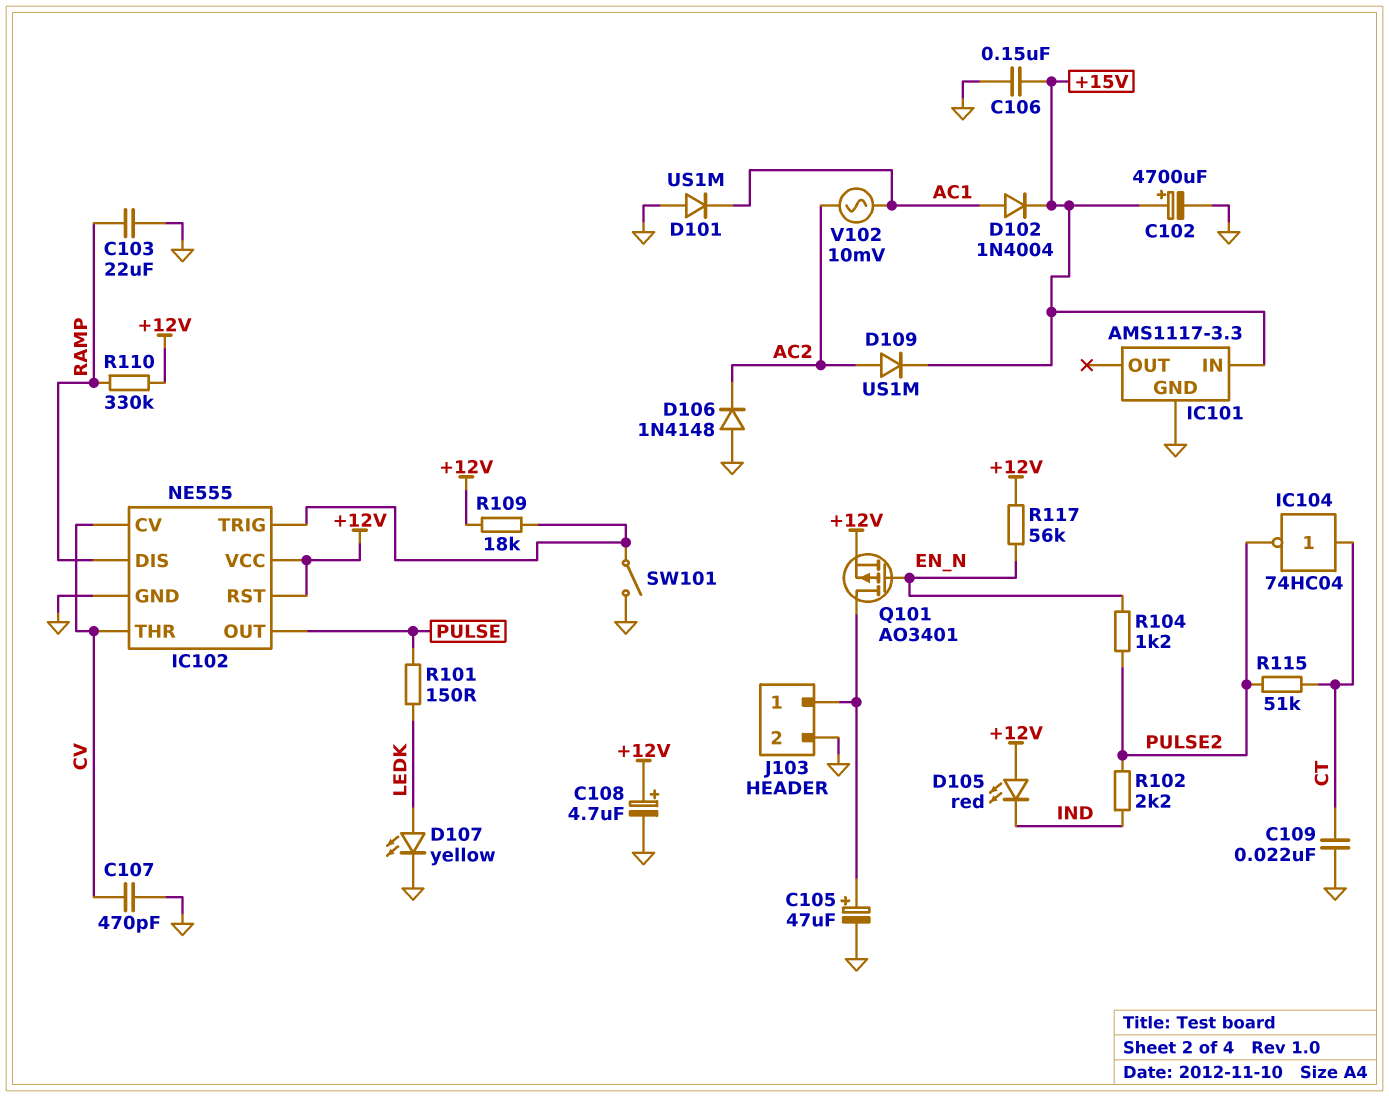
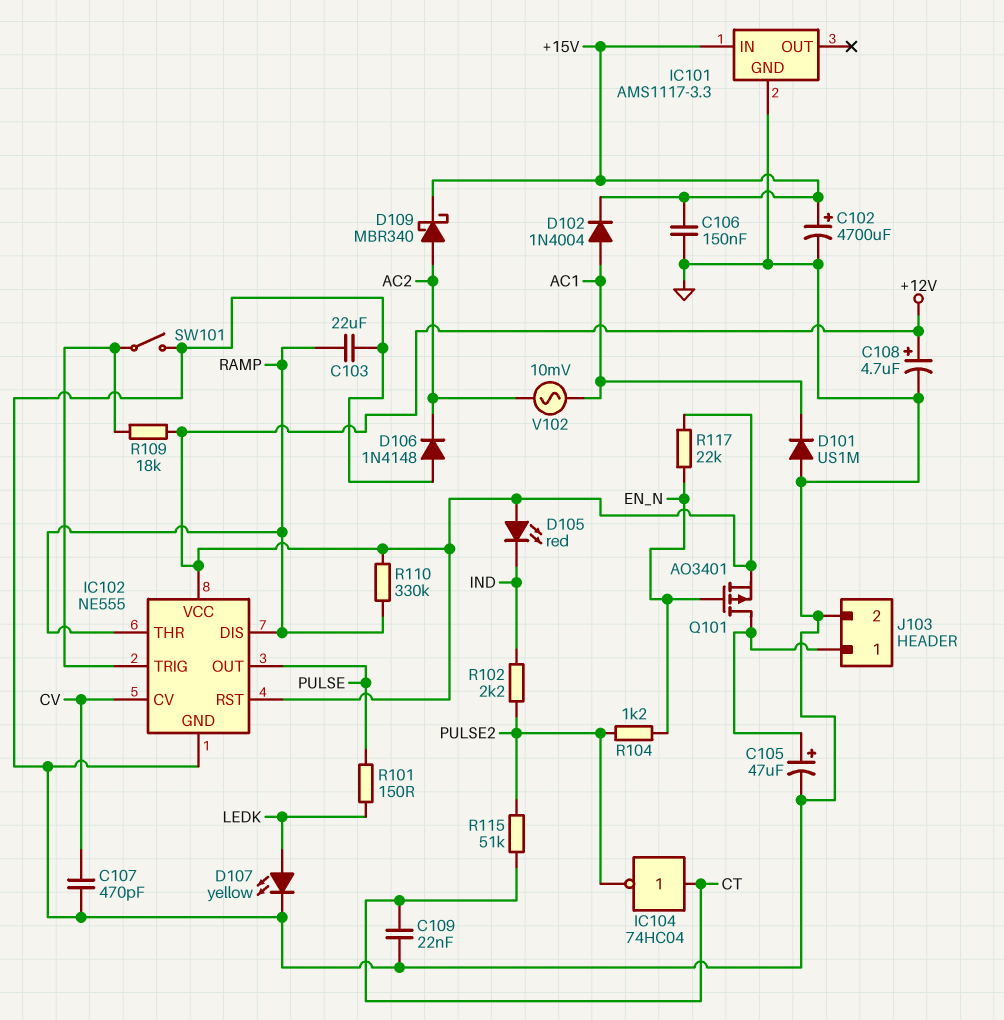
D109: diode US1M (A AC2, K +15V) -> schottky MBR340 (A AC2, K +15V)
IC102 pin THR: CV -> RAMP
R117: 56k (+12V, EN_N) -> 22k (+12V, EN_N)

